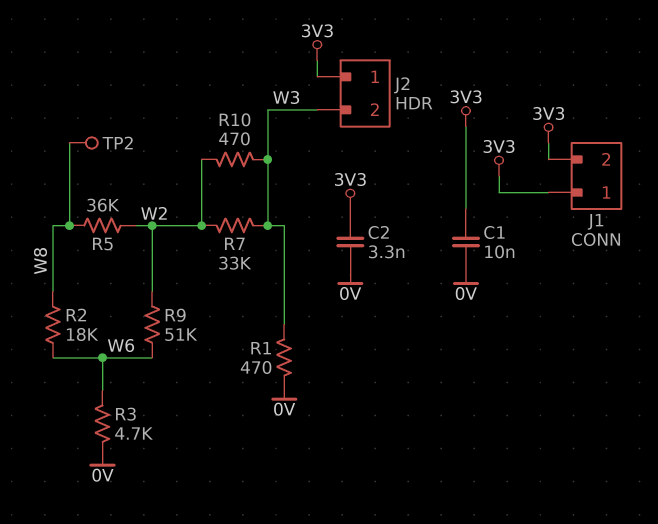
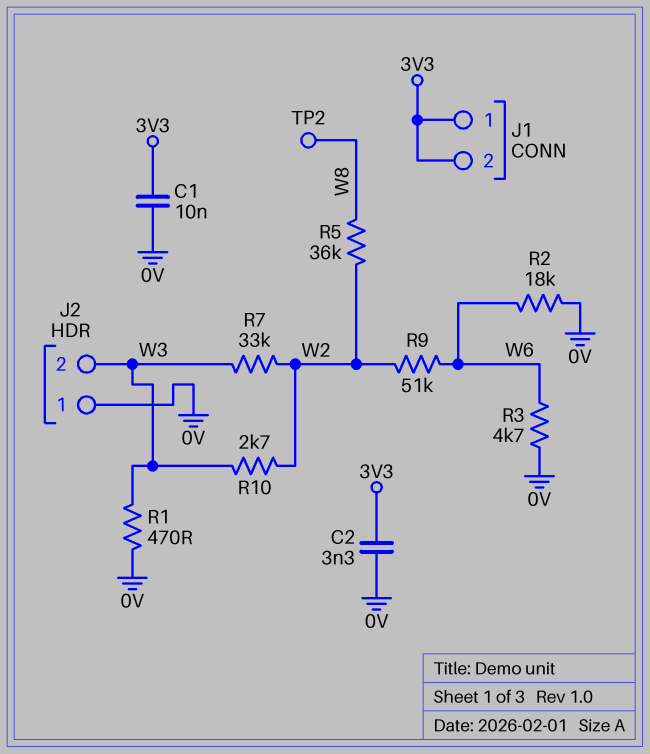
J2 pin 1: 3V3 -> 0V
R2: 18k (W6, W8) -> 18k (0V, W6)
R10: 470 (W2, W3) -> 2.7k (W2, W3)

